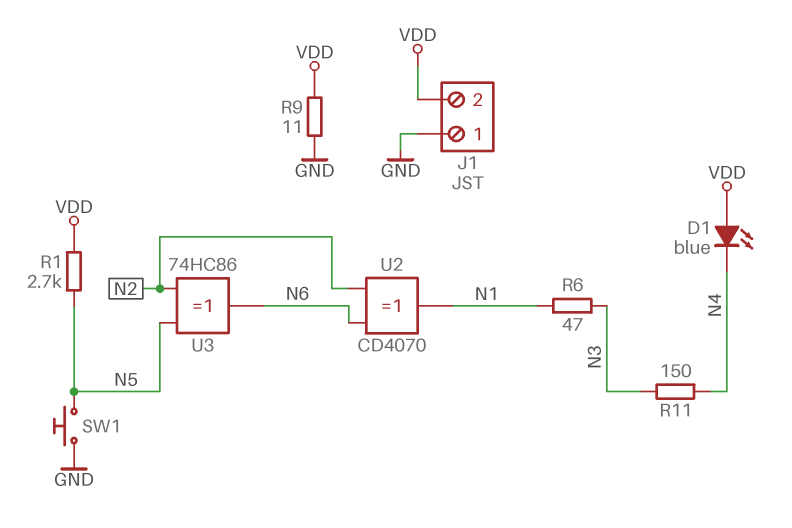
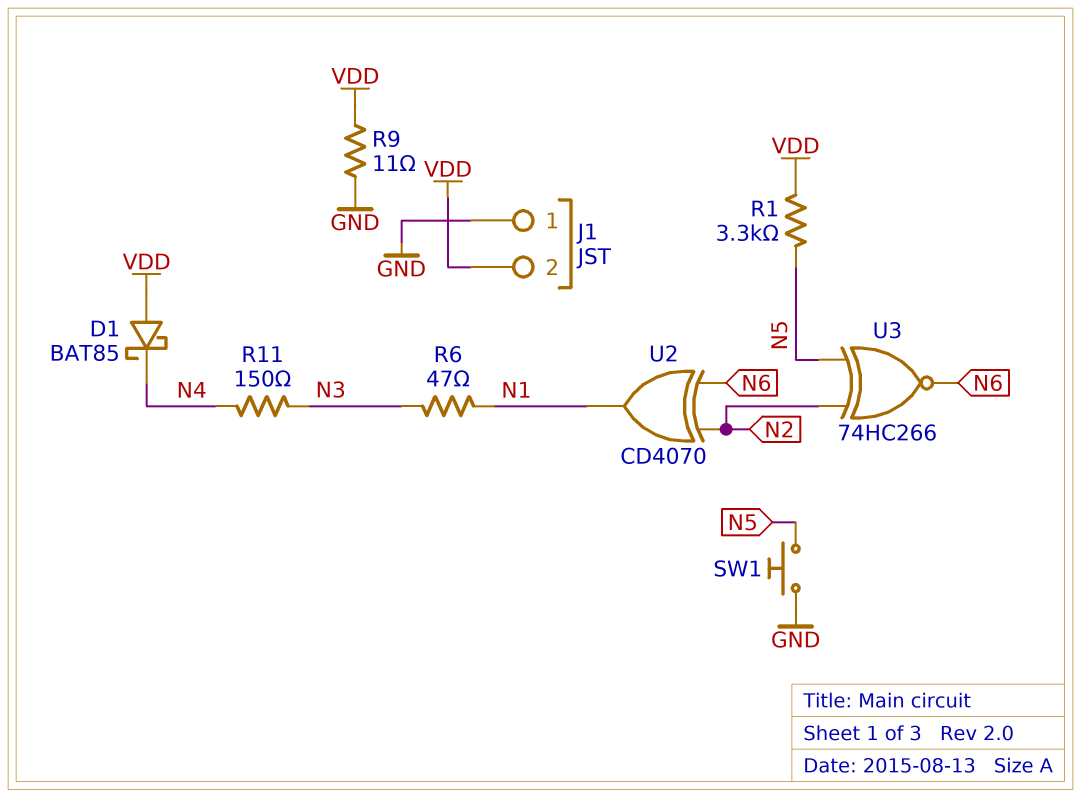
D1: LED blue (A VDD, K N4) -> schottky BAT85 (A VDD, K N4)
R1: 2.7k (N5, VDD) -> 3.3k (N5, VDD)
U3: XOR 74HC86 (in N2, in N5, out N6) -> XNOR 74HC266 (in N2, in N5, out N6)

